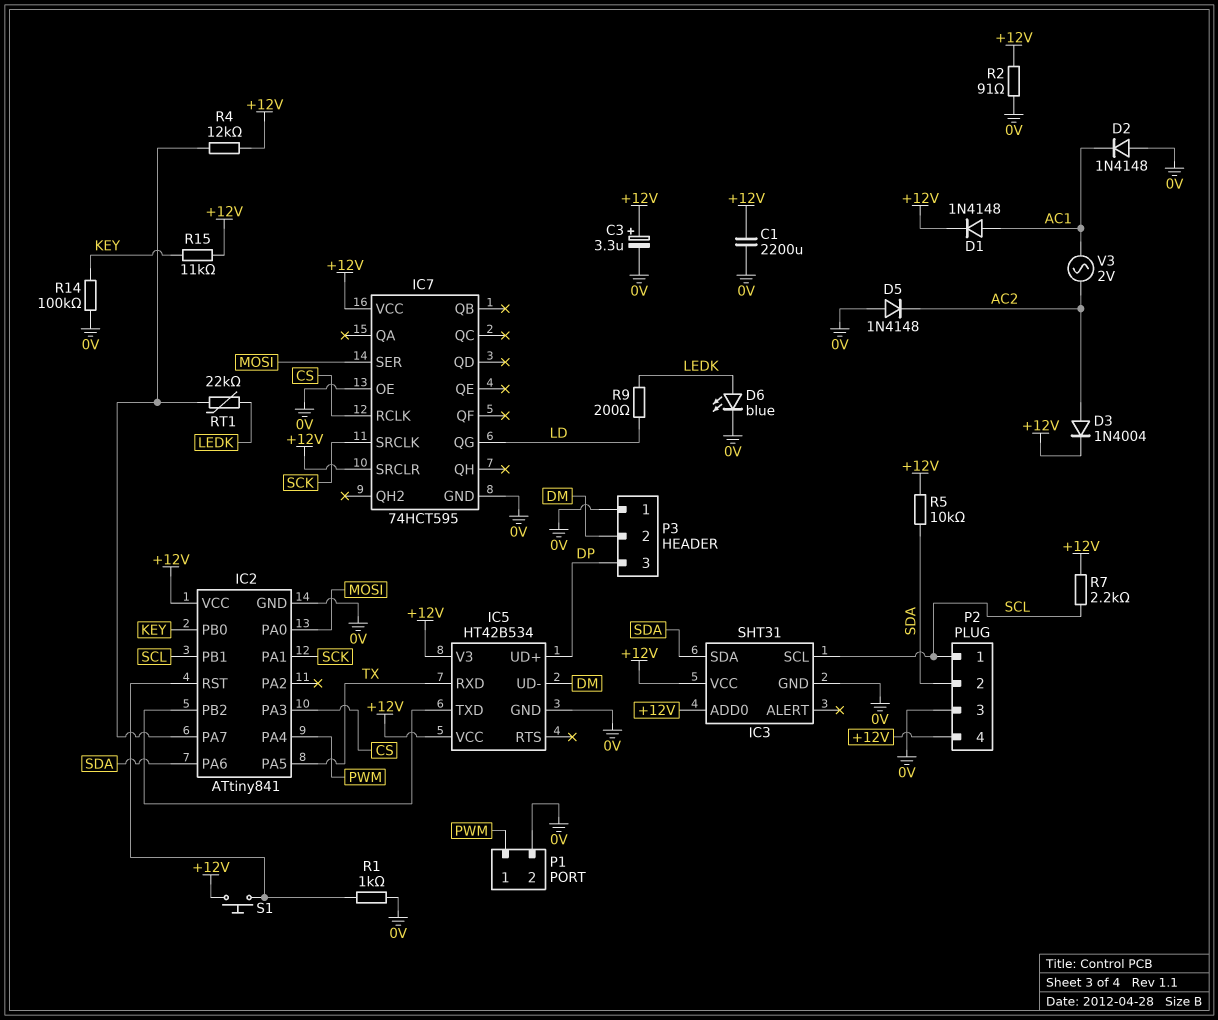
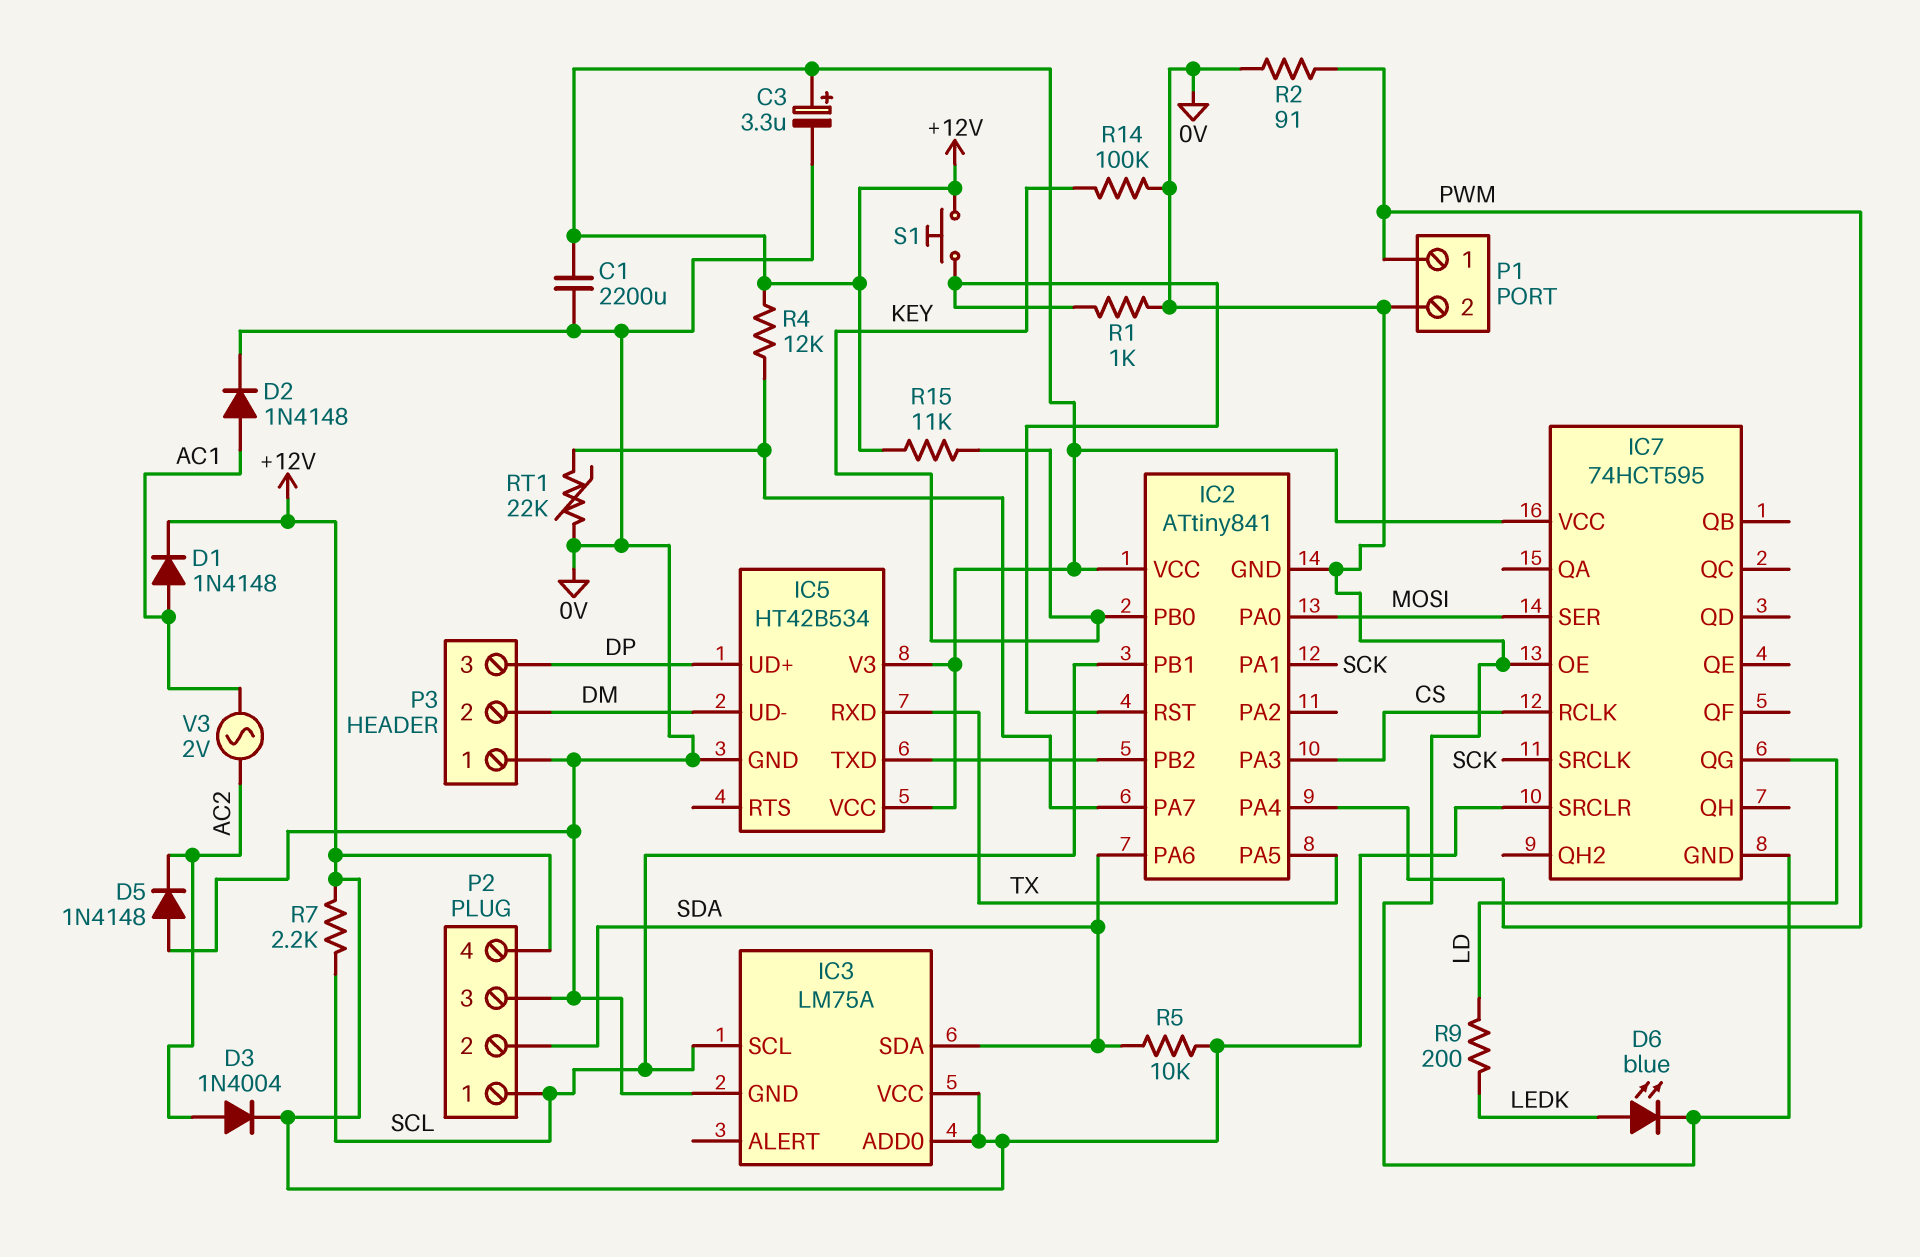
D2: diode 1N4148 (A 0V, K AC1) -> diode 1N4148 (A AC1, K 0V)
IC3: SHT31 -> LM75A
R2: 91 (+12V, 0V) -> 91 (0V, PWM)
RT1: 22k (IC2/PA7, LEDK) -> 22k (0V, IC2/PA7)

